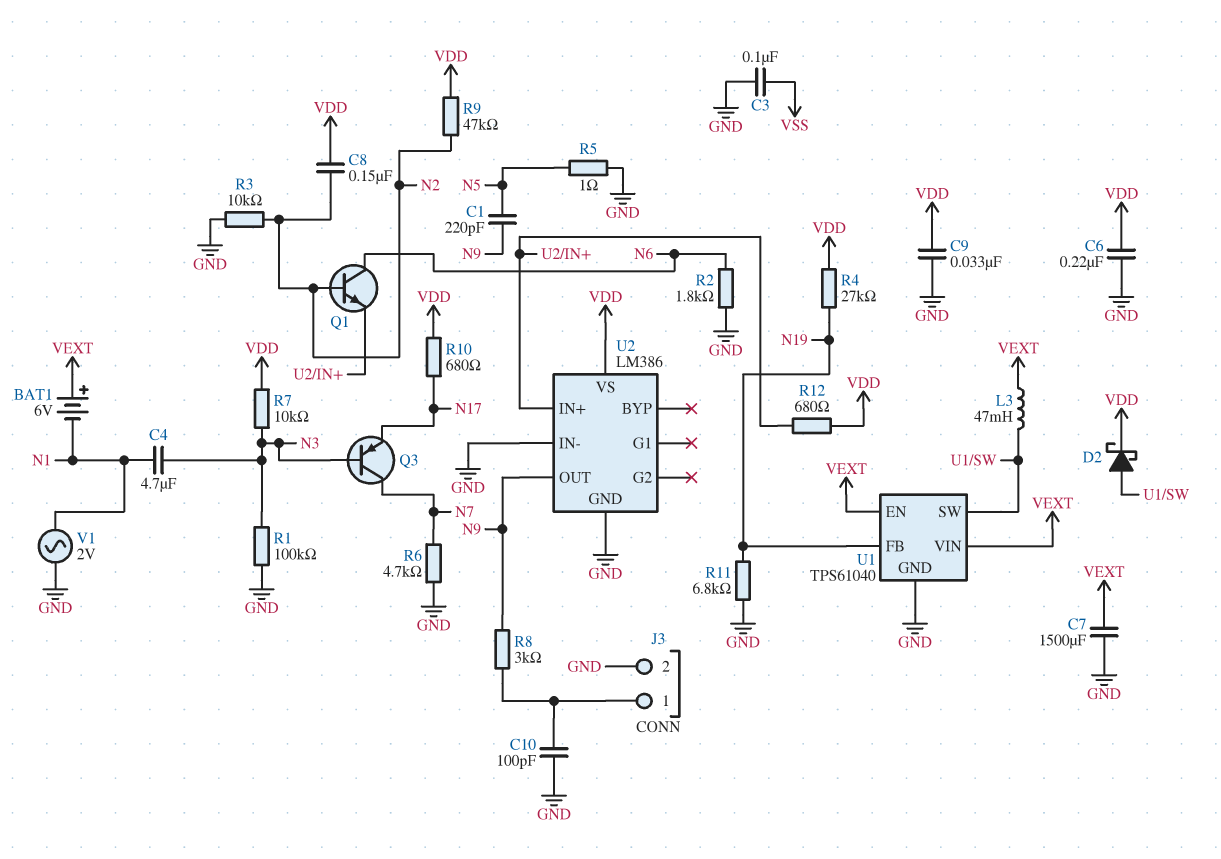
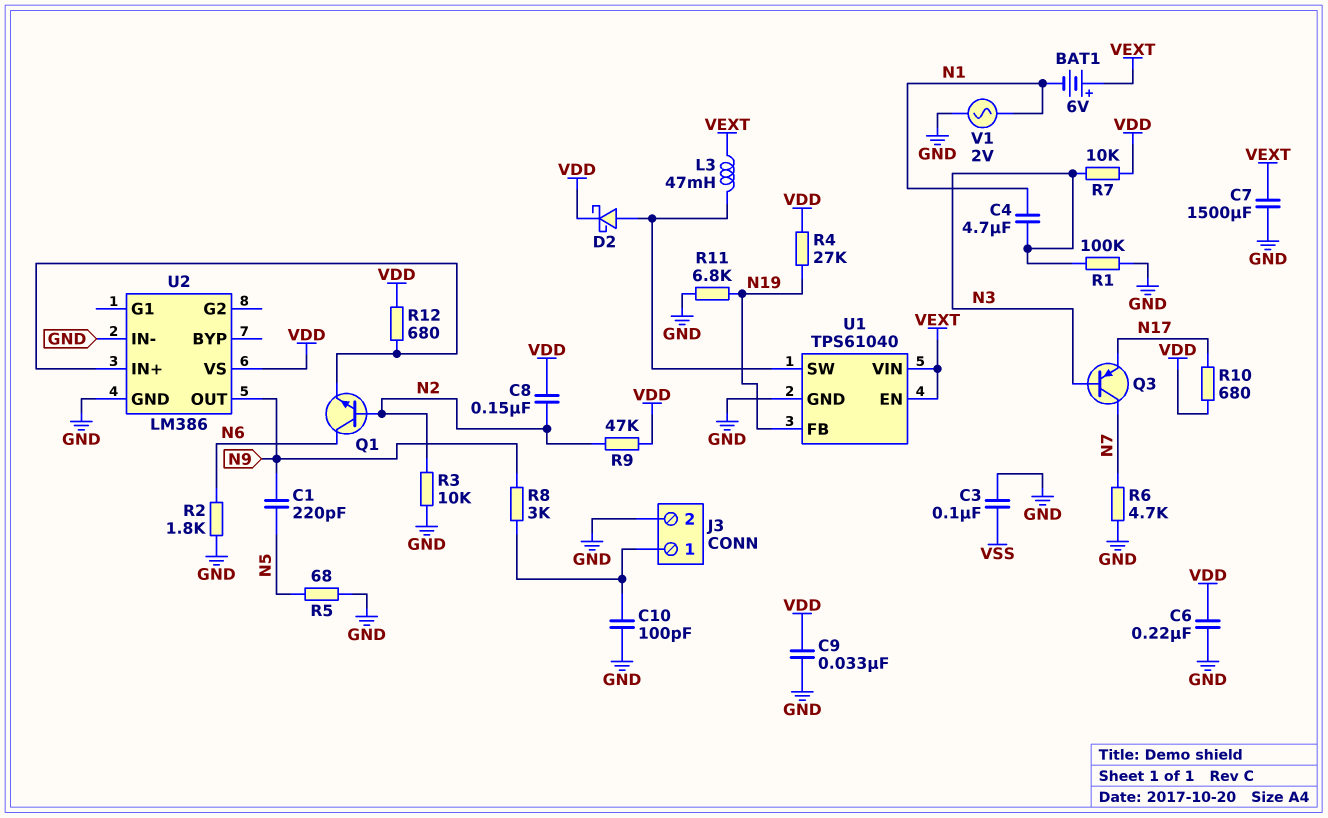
R5: 1 (GND, N5) -> 68 (GND, N5)

